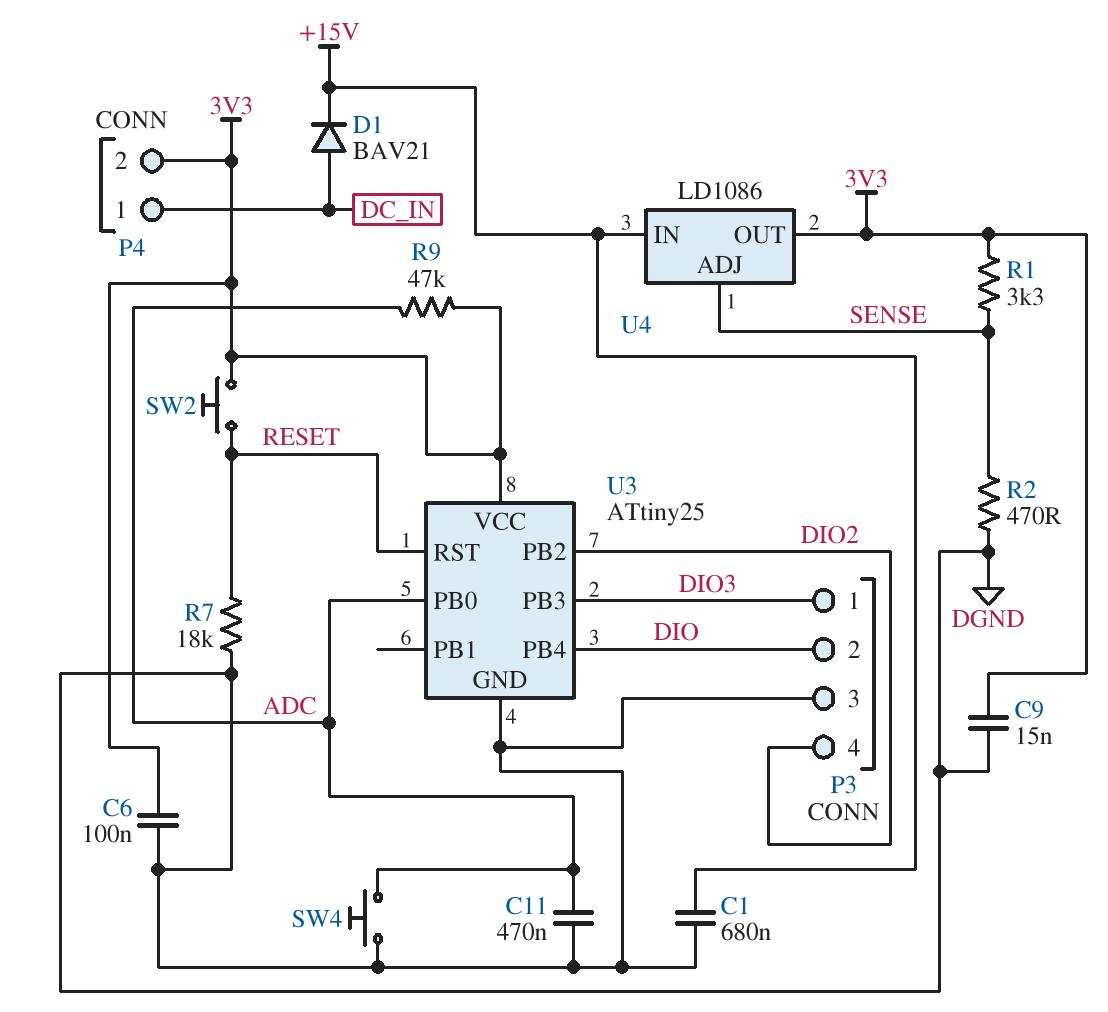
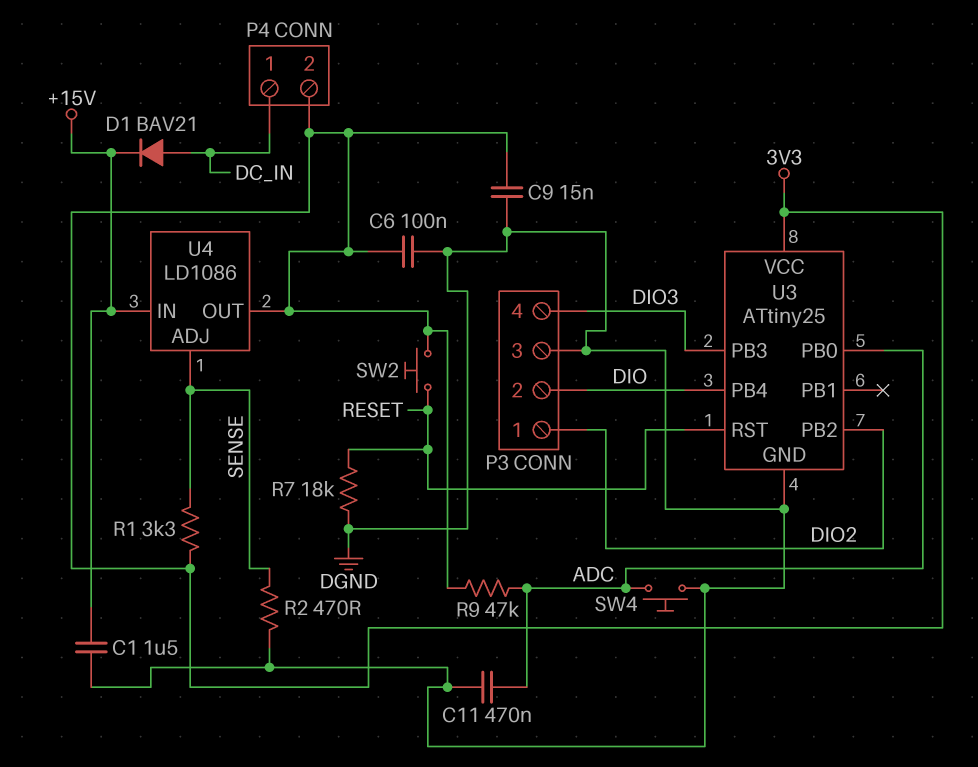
C1: 680nF (+15V, DGND) -> 1.5uF (+15V, DGND)
P3 pin 1: DIO3 -> DIO2
P3 pin 4: DIO2 -> DIO3

